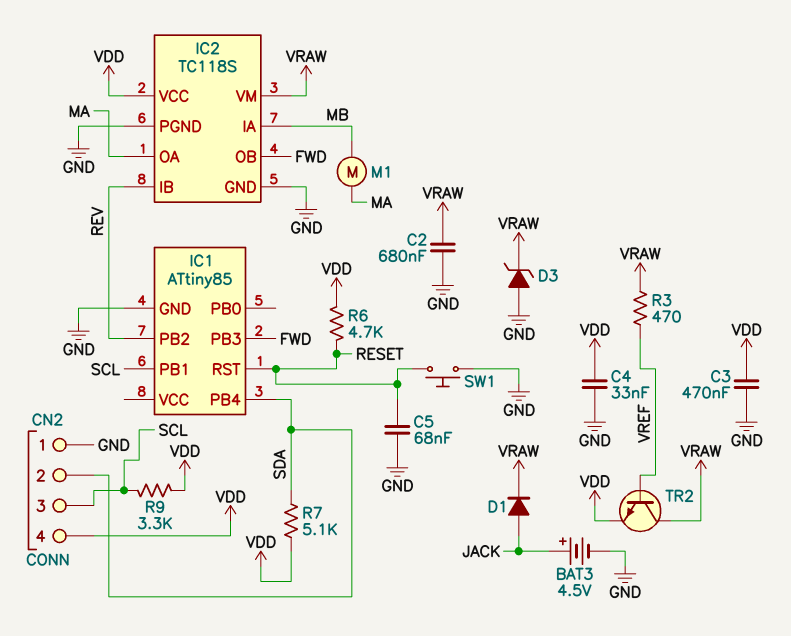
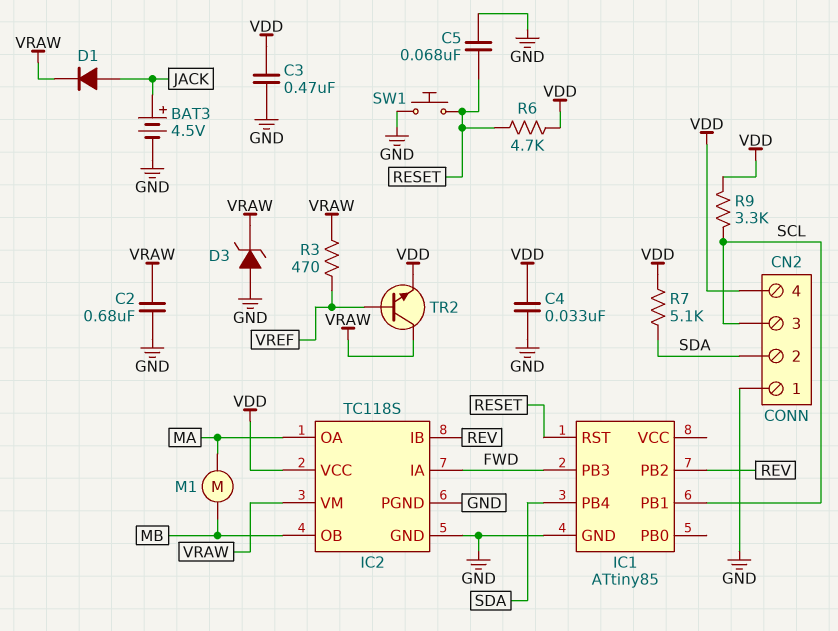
IC2 pin IA: MB -> FWD
IC2 pin OB: FWD -> MB

